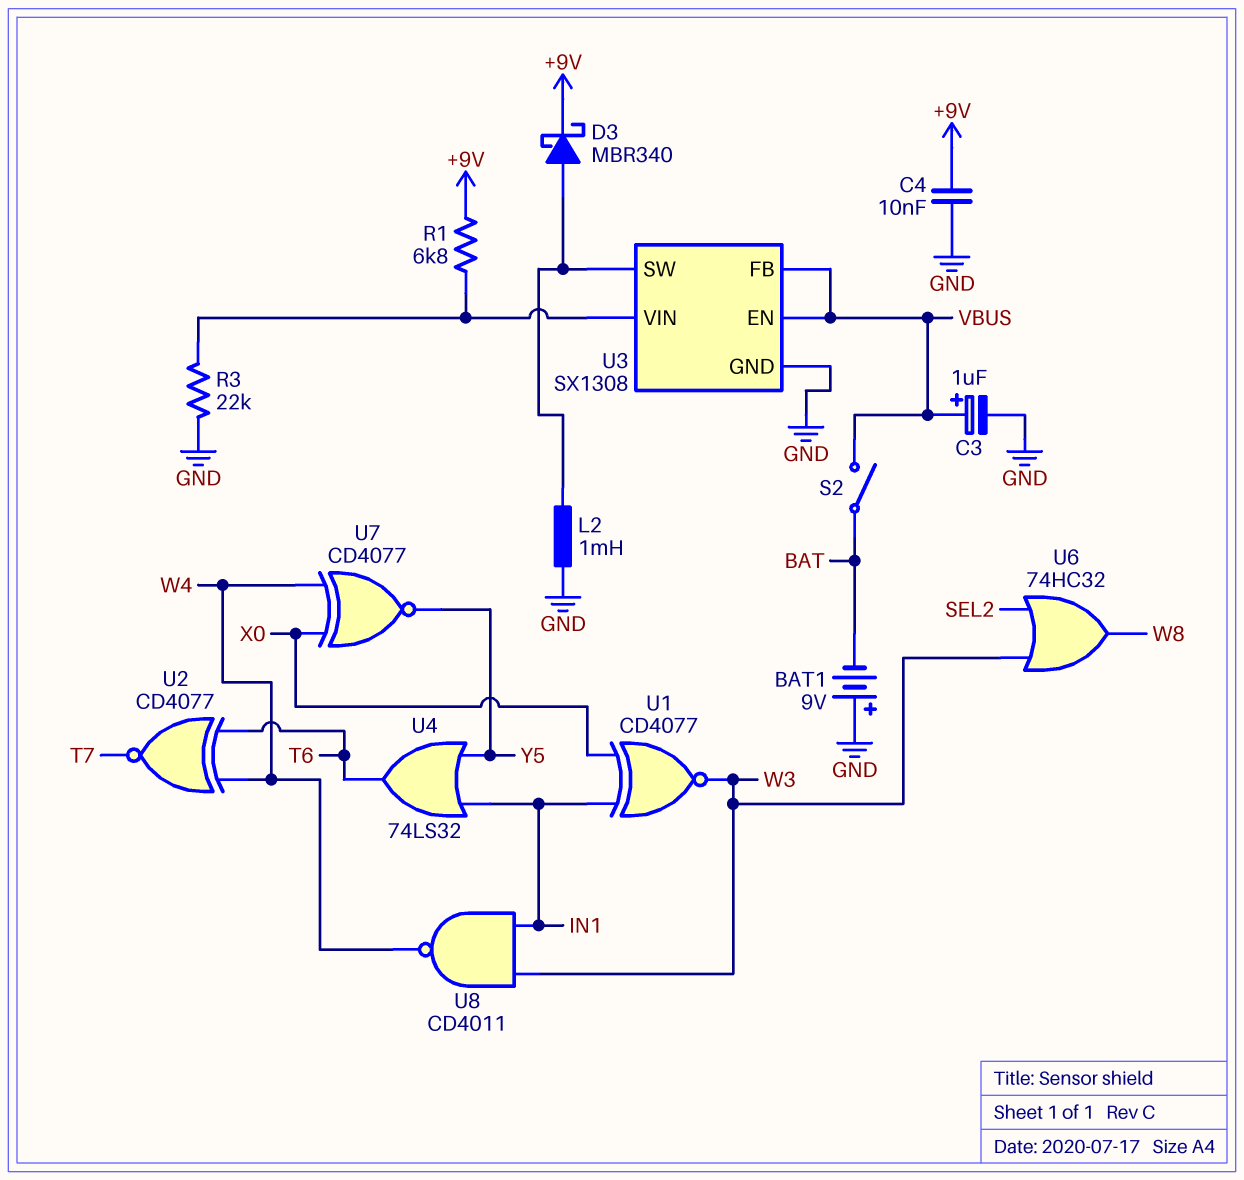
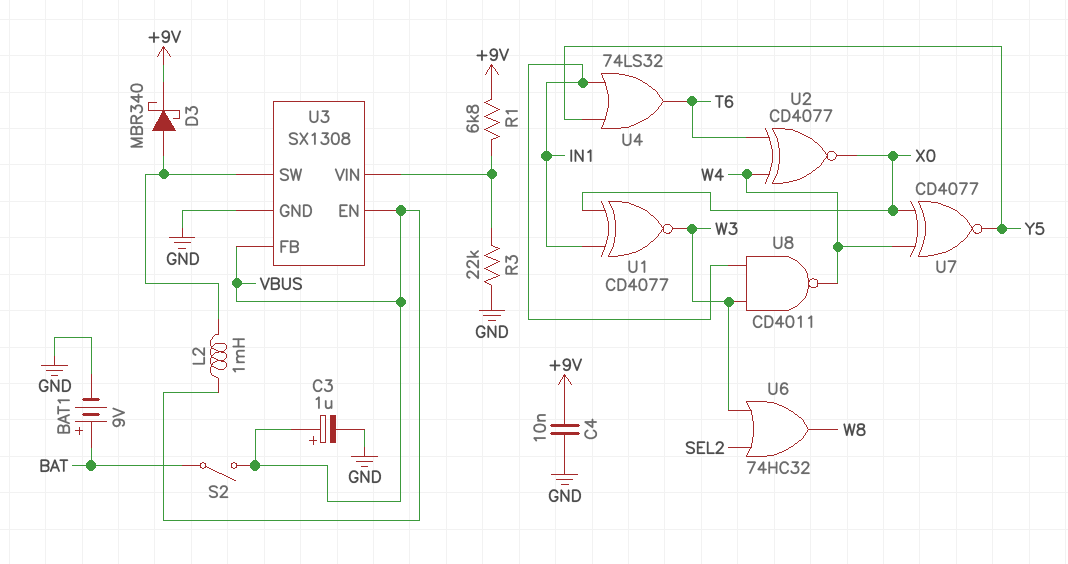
BAT1: 9V (plus GND, minus BAT) -> 9V (plus BAT, minus GND)
L2: 1mH (GND, U3/SW) -> 1mH (U3/SW, VBUS)
U2: XNOR CD4077 (in T6, in W4, out T7) -> XNOR CD4077 (in T6, in W4, out X0)

